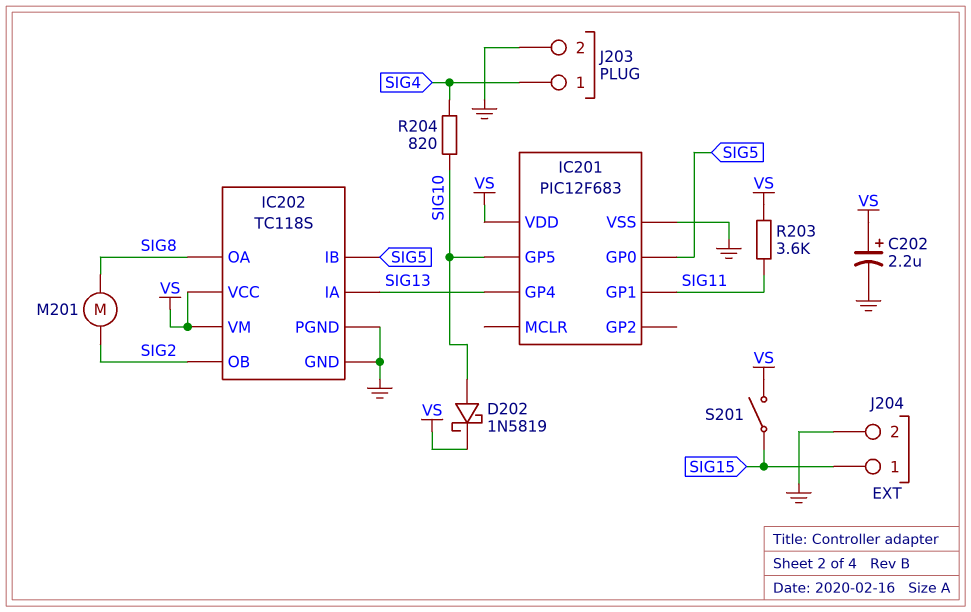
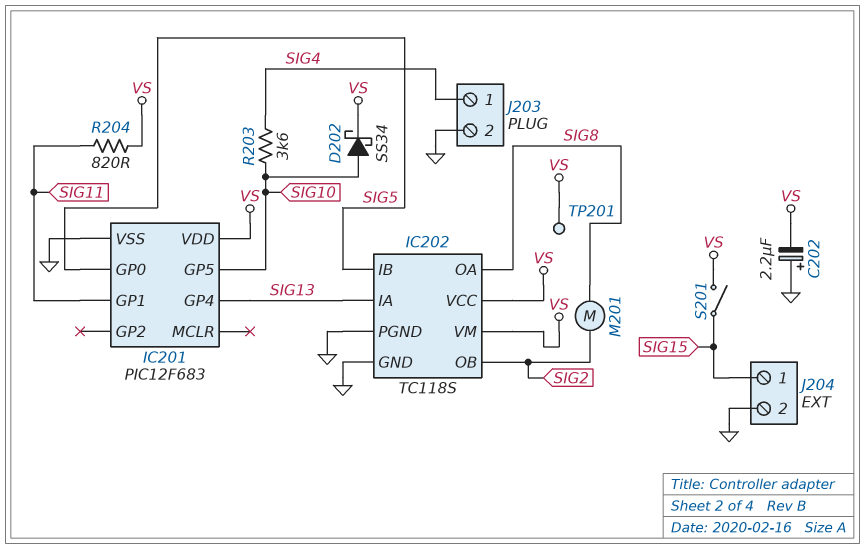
C202: 2.2uF (plus VS, minus GND) -> 2.2uF (plus GND, minus VS)
D202: schottky 1N5819 (A SIG10, K VS) -> schottky SS34 (A SIG10, K VS)
R203: 3.6k (SIG11, VS) -> 3.6k (SIG4, SIG10)
R204: 820 (SIG4, SIG10) -> 820 (SIG11, VS)
TP201: none -> test point (VS)

